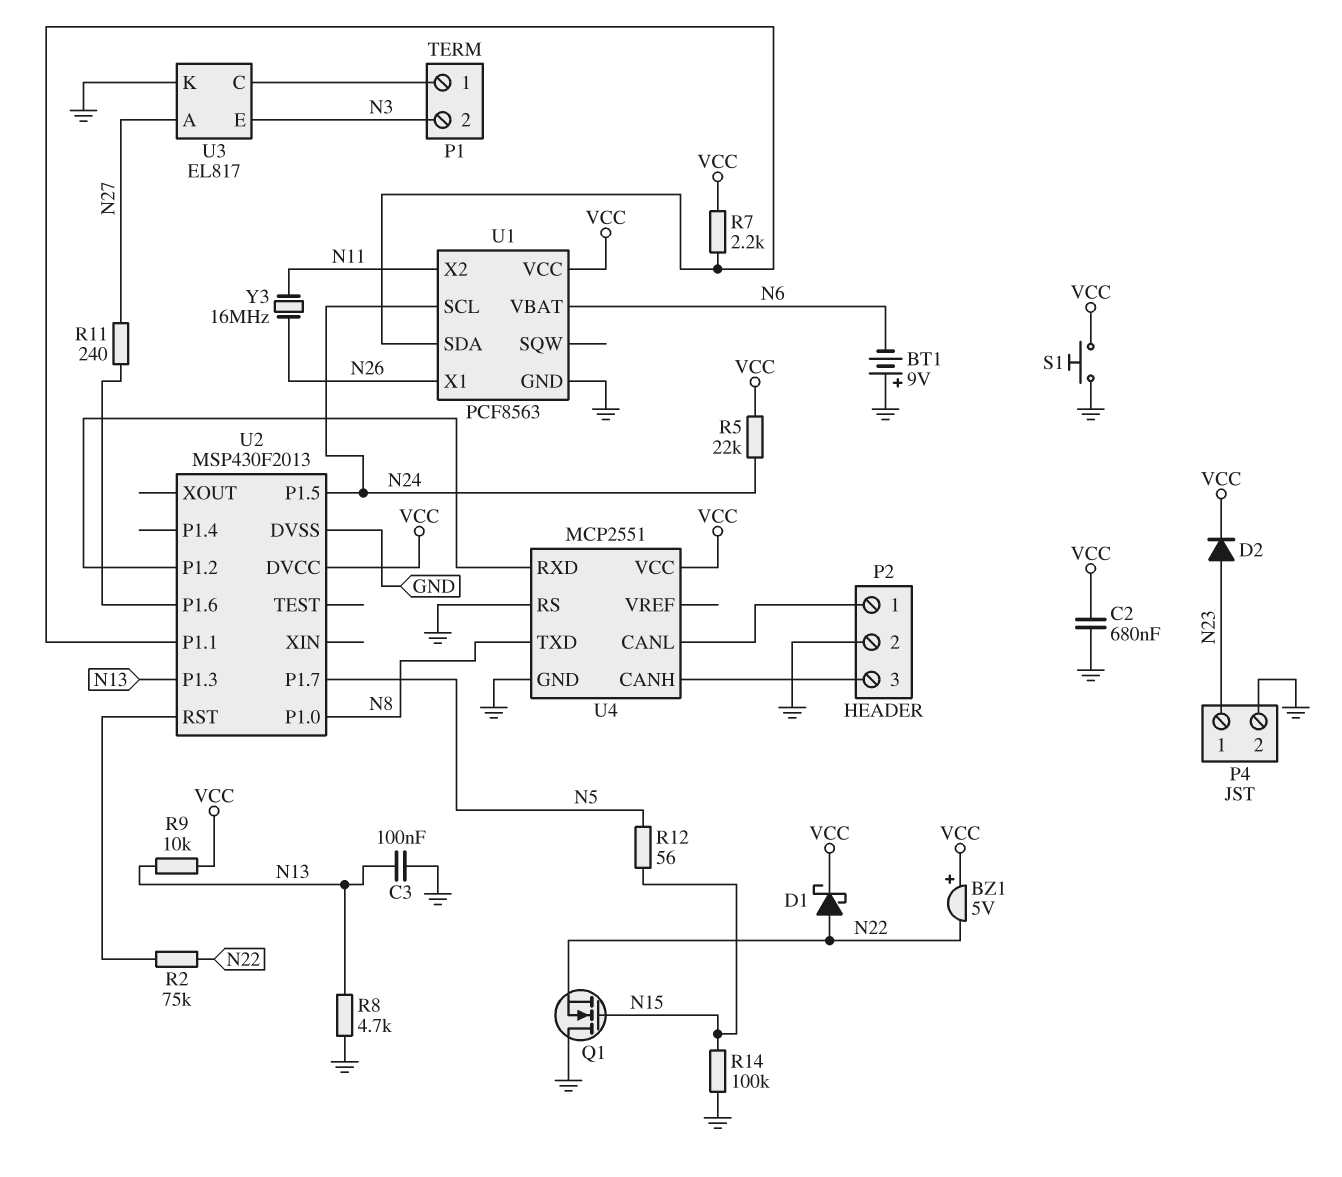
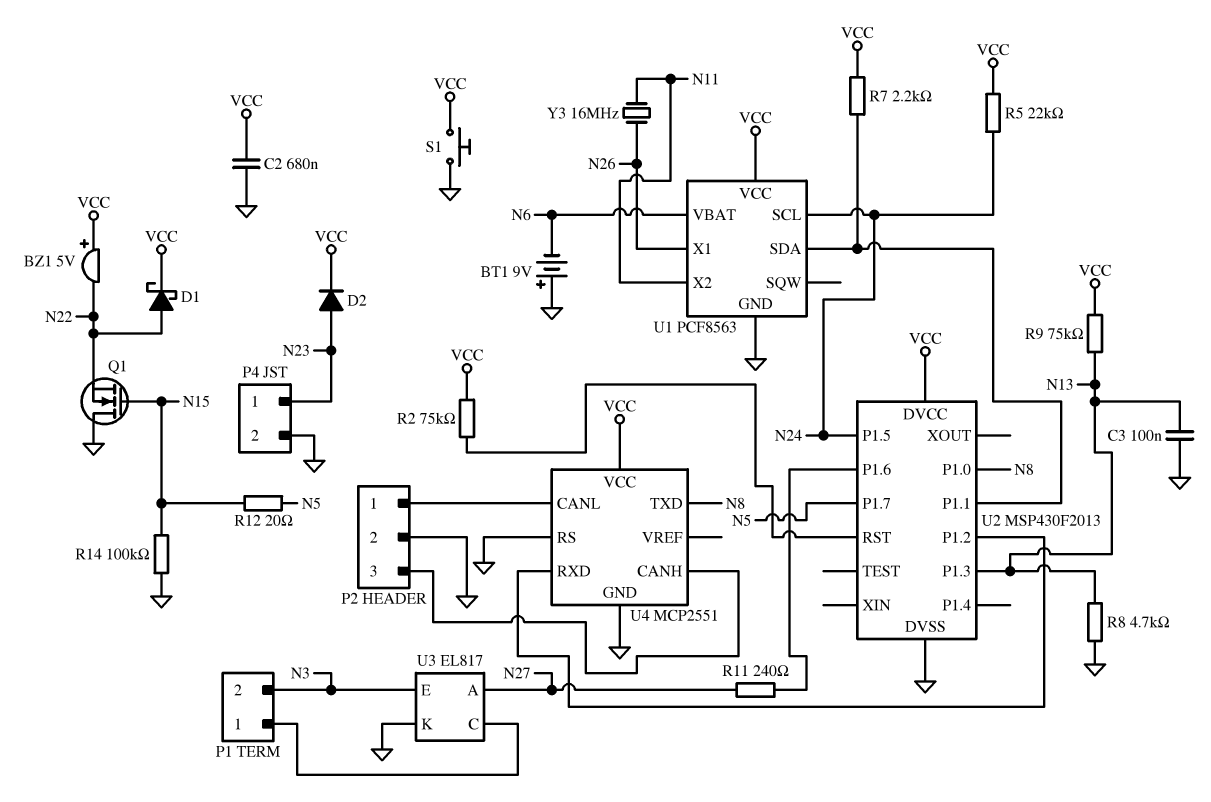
R2: 75k (N22, U2/RST) -> 75k (U2/RST, VCC)
R9: 10k (N13, VCC) -> 75k (N13, VCC)
R12: 56 (N5, N15) -> 20 (N5, N15)

